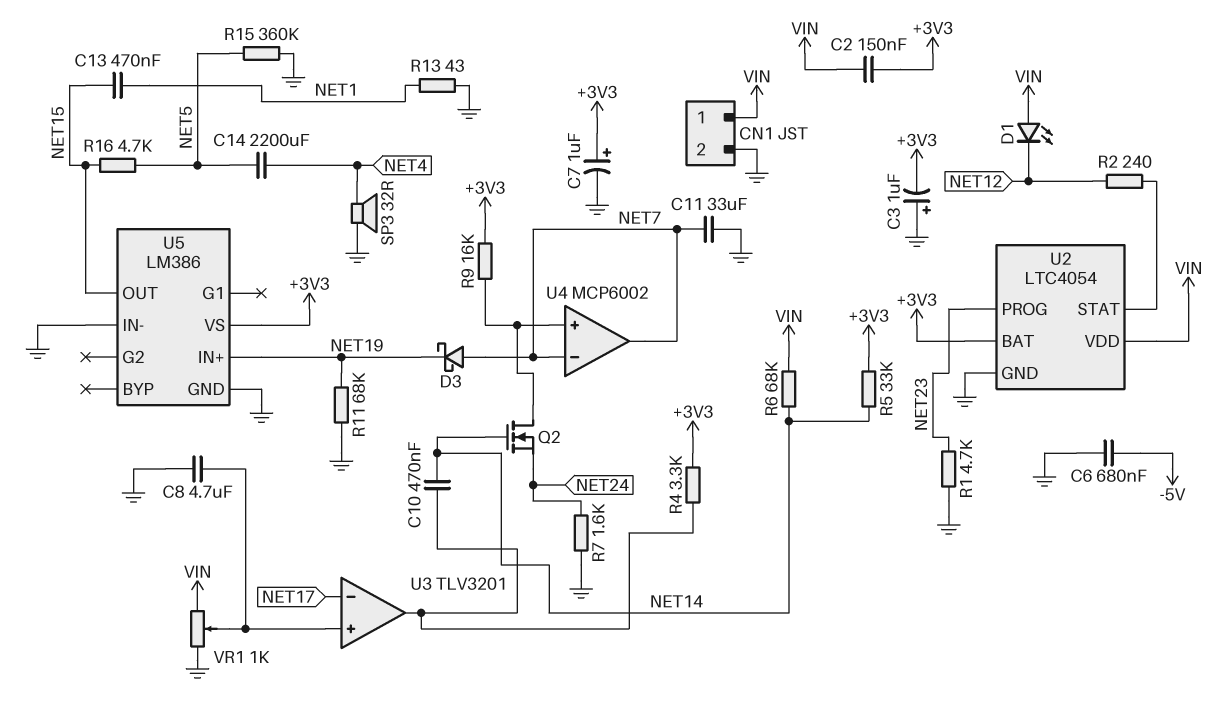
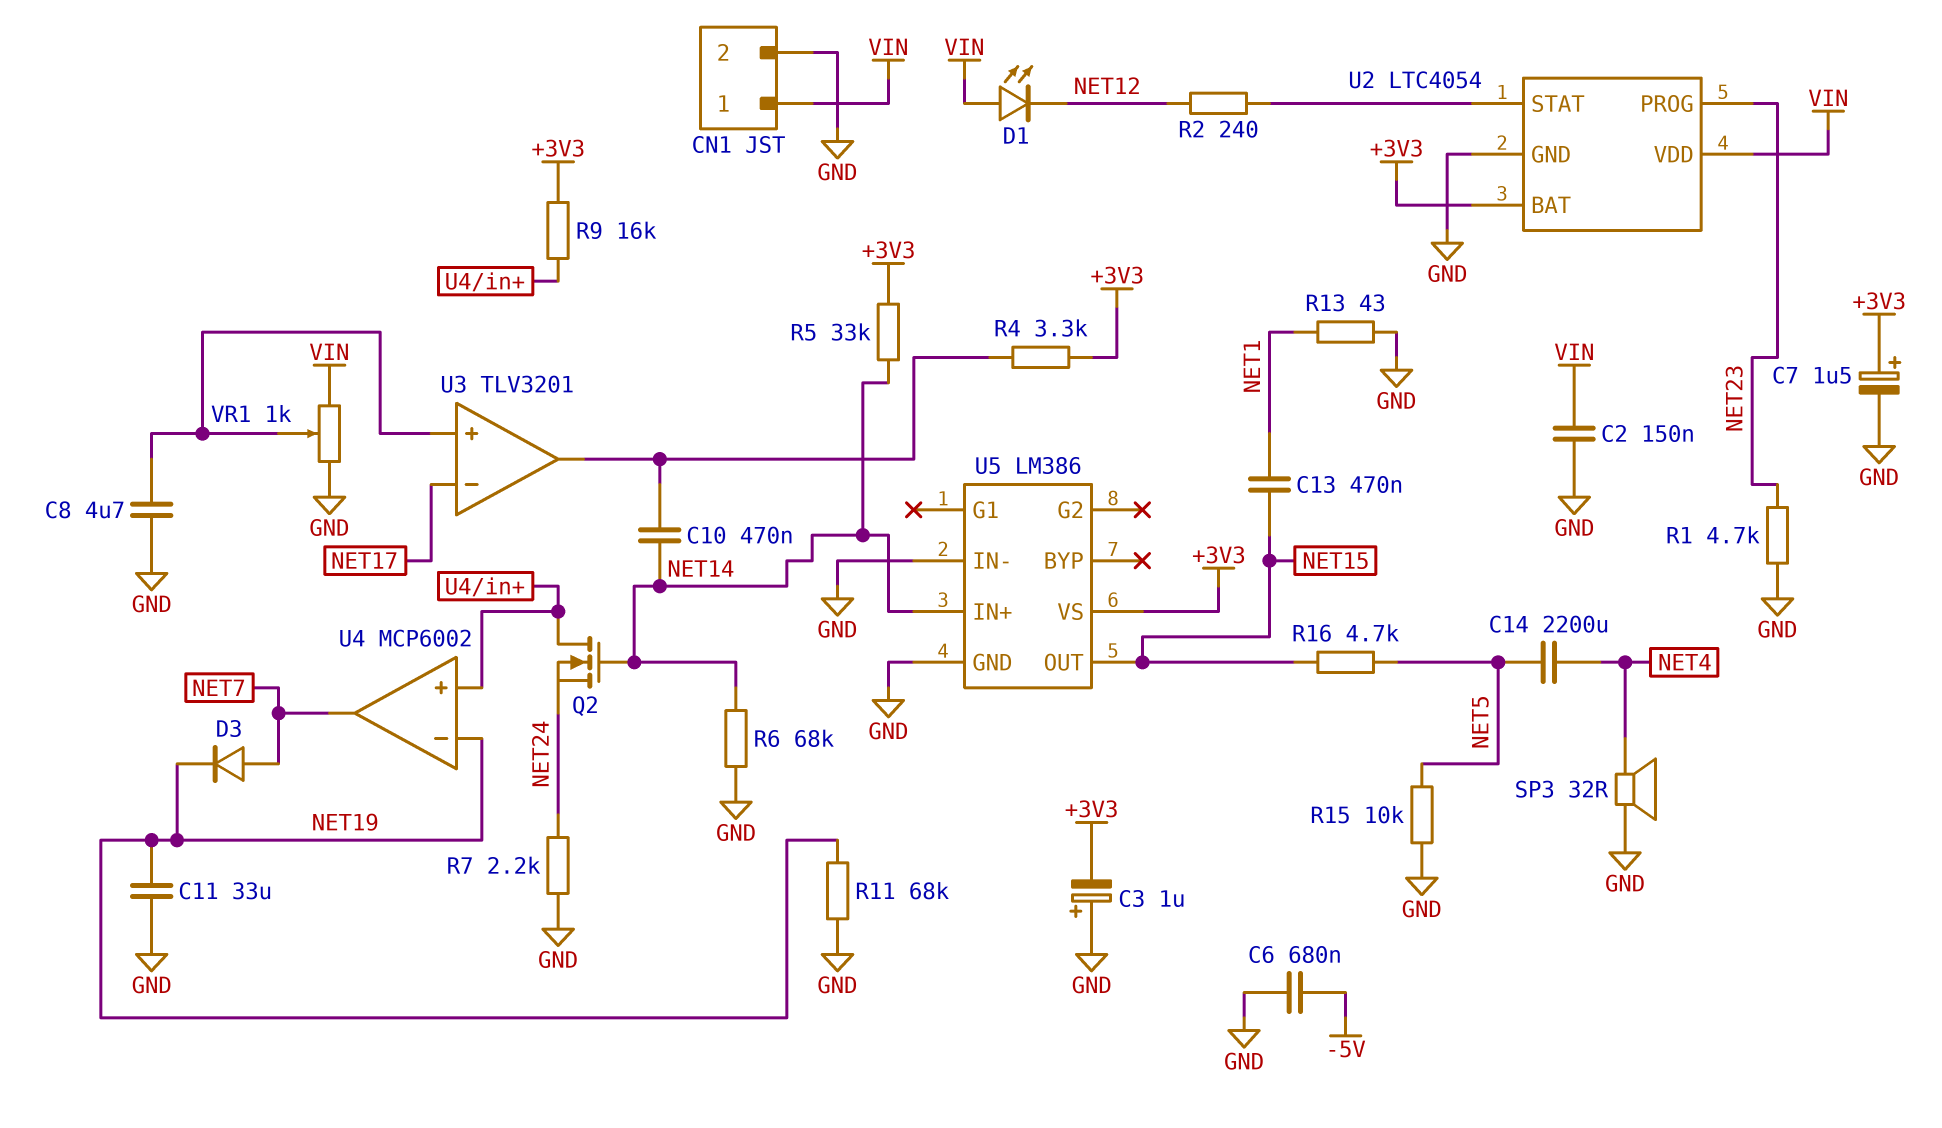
C2: 150nF (+3V3, VIN) -> 150nF (GND, VIN)
C7: 1uF (plus +3V3, minus GND) -> 1.5uF (plus +3V3, minus GND)
C11: 33uF (GND, NET7) -> 33uF (GND, NET19)
D3: schottky (A NET7, K NET19) -> diode (A NET7, K NET19)
R6: 68k (NET14, VIN) -> 68k (GND, NET14)
R7: 1.6k (GND, NET24) -> 2.2k (GND, NET24)
R15: 360k (GND, NET5) -> 10k (GND, NET5)
U4 pin in-: NET7 -> NET19
U5 pin IN+: NET19 -> NET14

